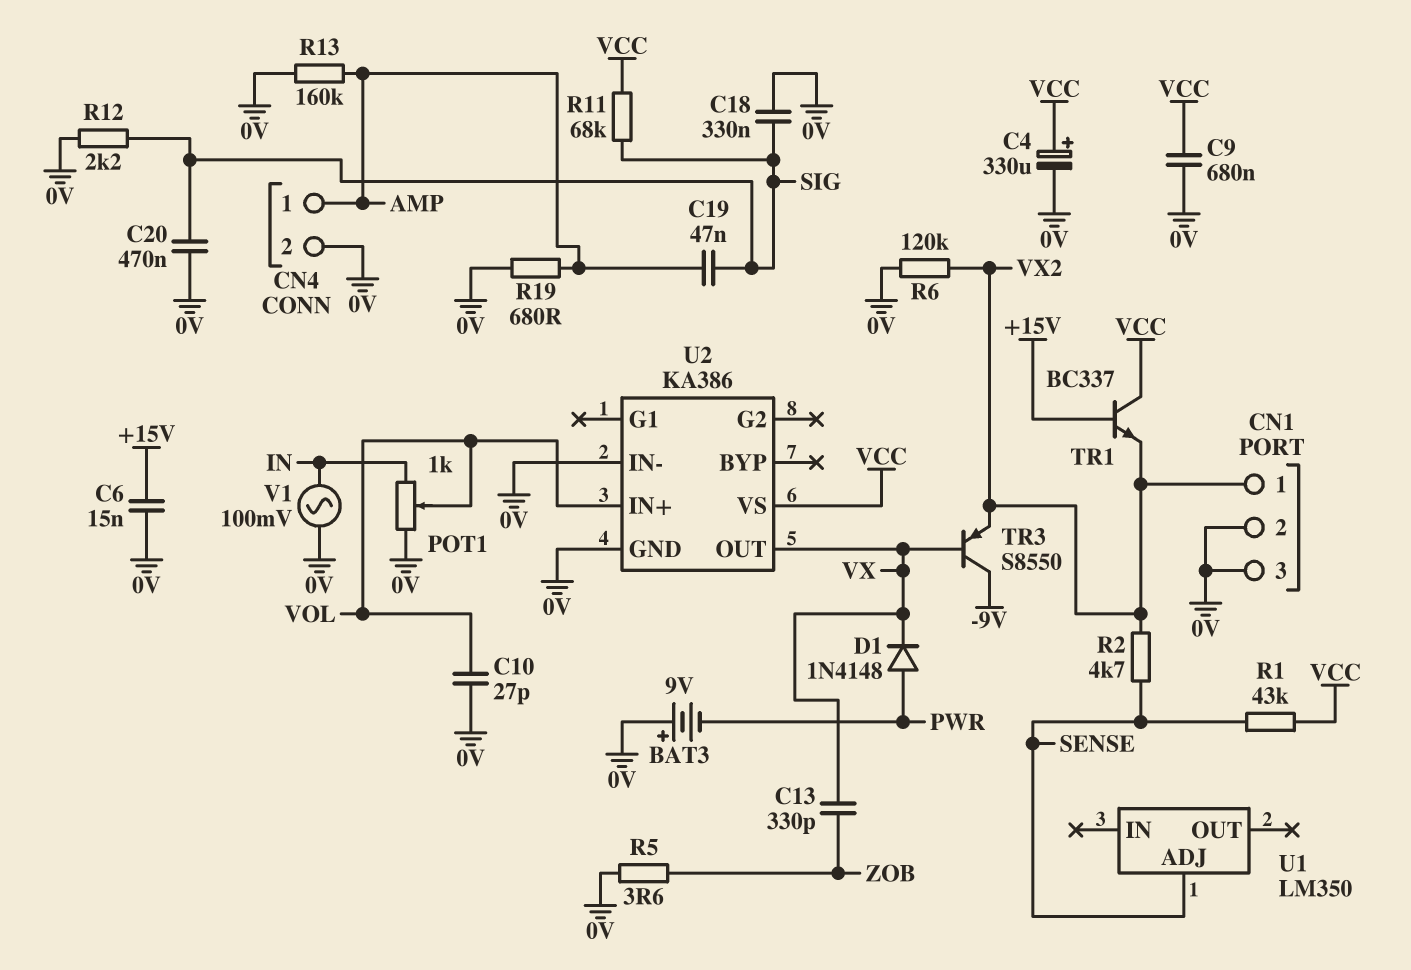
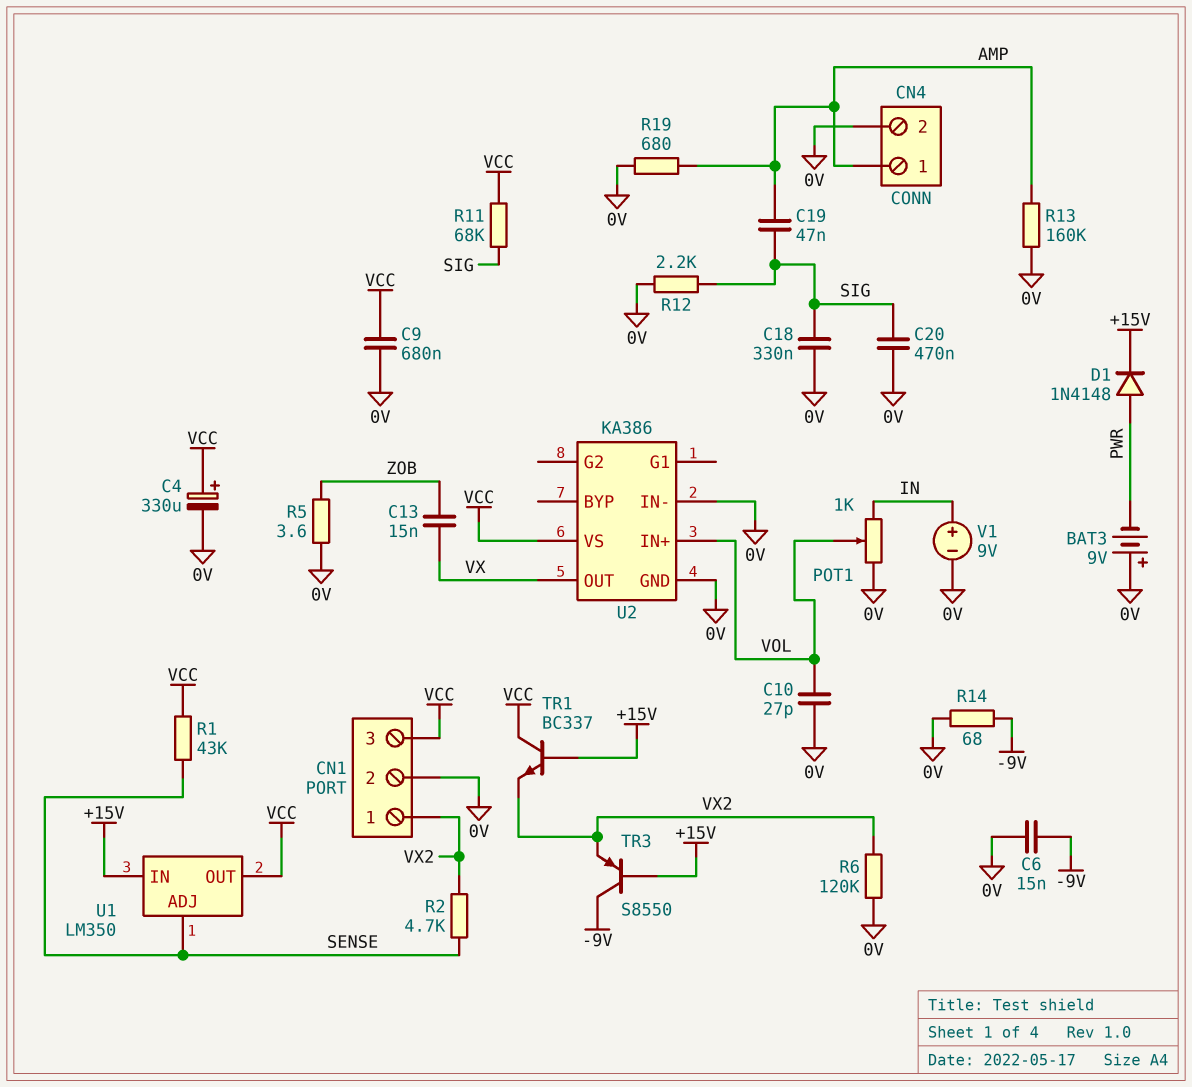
C6: 15nF (+15V, 0V) -> 15nF (-9V, 0V)
C13: 330pF (VX, ZOB) -> 15nF (VX, ZOB)
CN1 pin 3: 0V -> VCC
D1: diode 1N4148 (A PWR, K VX) -> diode 1N4148 (A PWR, K +15V)
R14: none -> 68 (-9V, 0V)
TR3: PNP S8550 (B VX, C -9V, E VX2) -> PNP S8550 (B +15V, C -9V, E VX2)
U1 pin IN: none -> +15V
U1 pin OUT: none -> VCC
V1: AC 100mV (0V, IN) -> 9V (plus IN, minus 0V)

